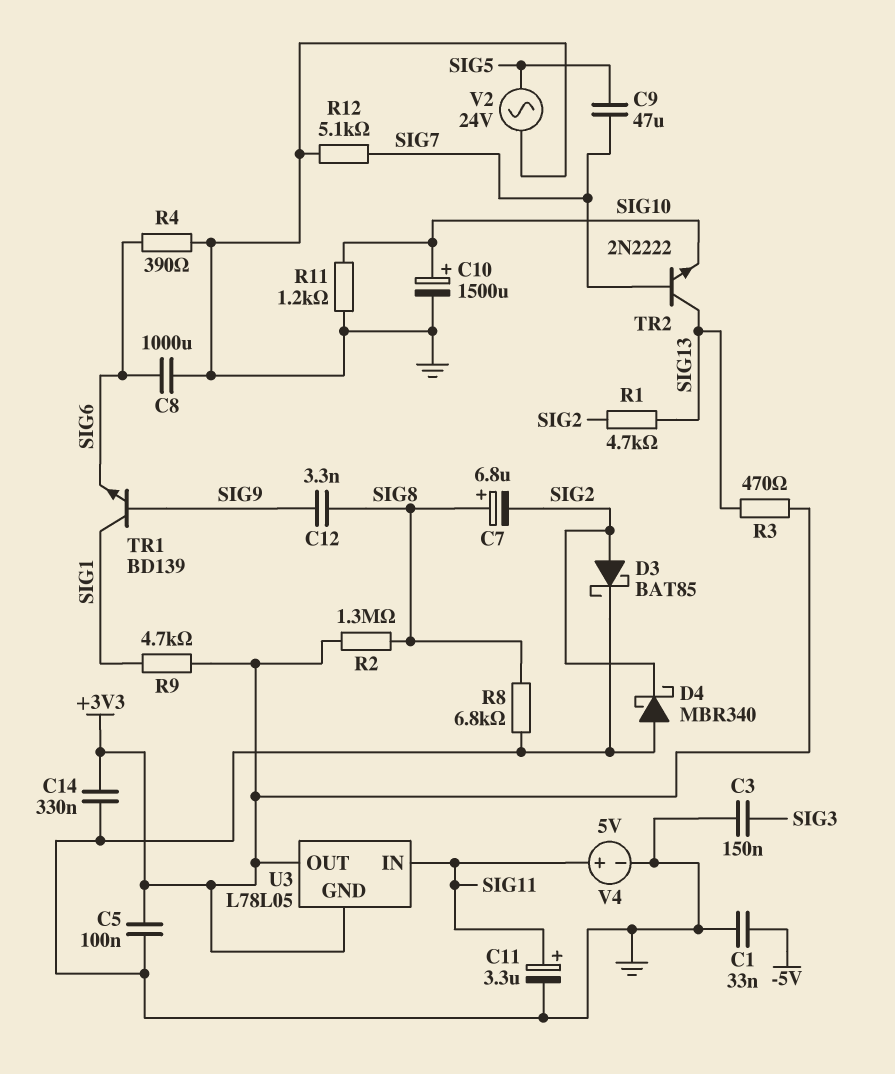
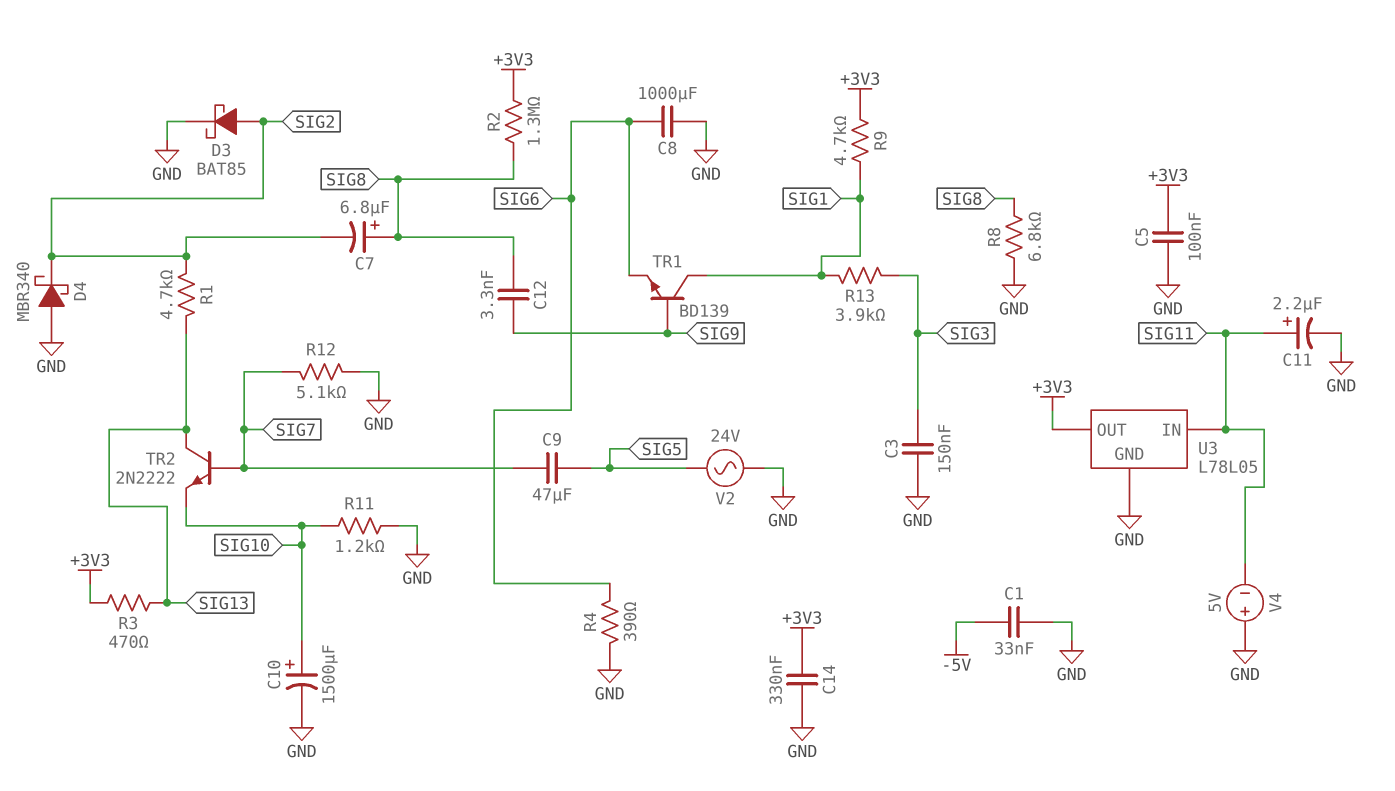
C11: 3.3uF (plus SIG11, minus GND) -> 2.2uF (plus SIG11, minus GND)
R13: none -> 3.9k (SIG1, SIG3)
U3 pin GND: +3V3 -> GND
V4: 5V (plus SIG11, minus GND) -> 5V (plus GND, minus SIG11)

